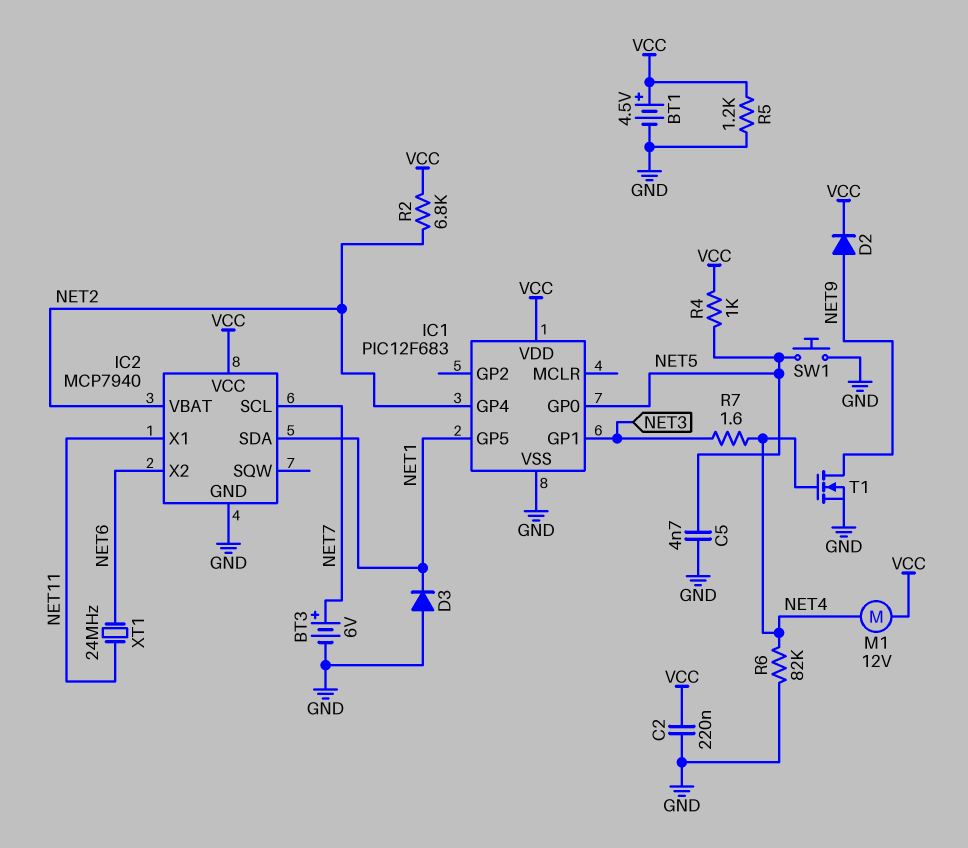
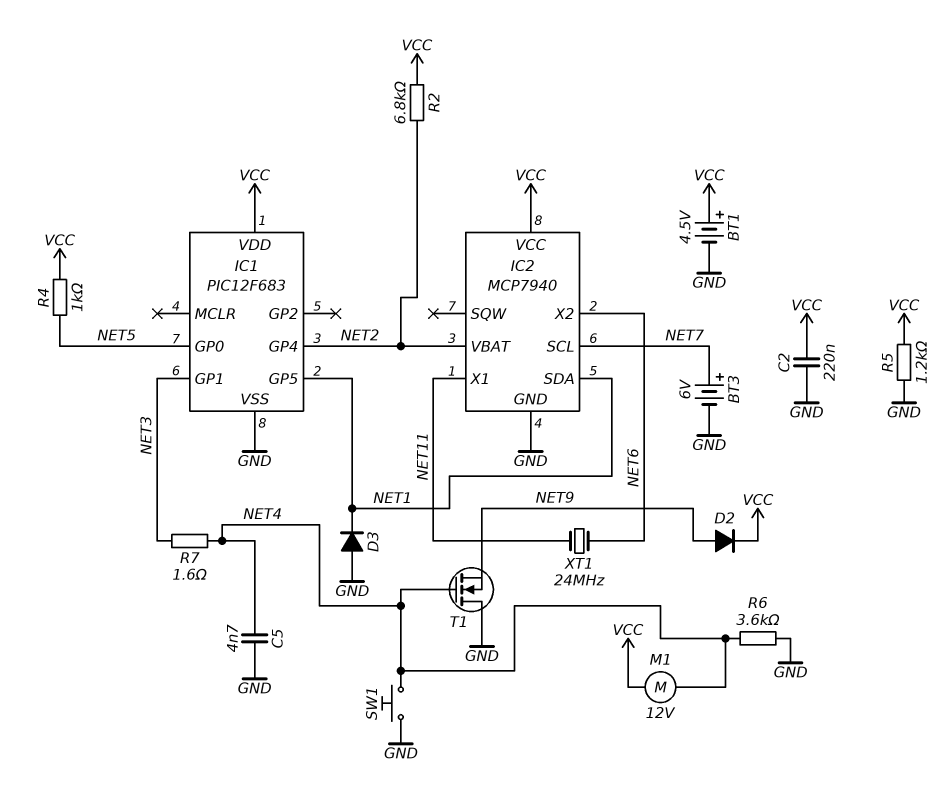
C5: 4.7nF (GND, NET5) -> 4.7nF (GND, NET4)
R6: 82k (GND, NET4) -> 3.6k (GND, NET4)
SW1: button (GND, NET5) -> button (GND, NET4)
T1: NMOS (G NET4, D NET9, S GND) -> NMOS (G NET4, D GND, S NET9)

